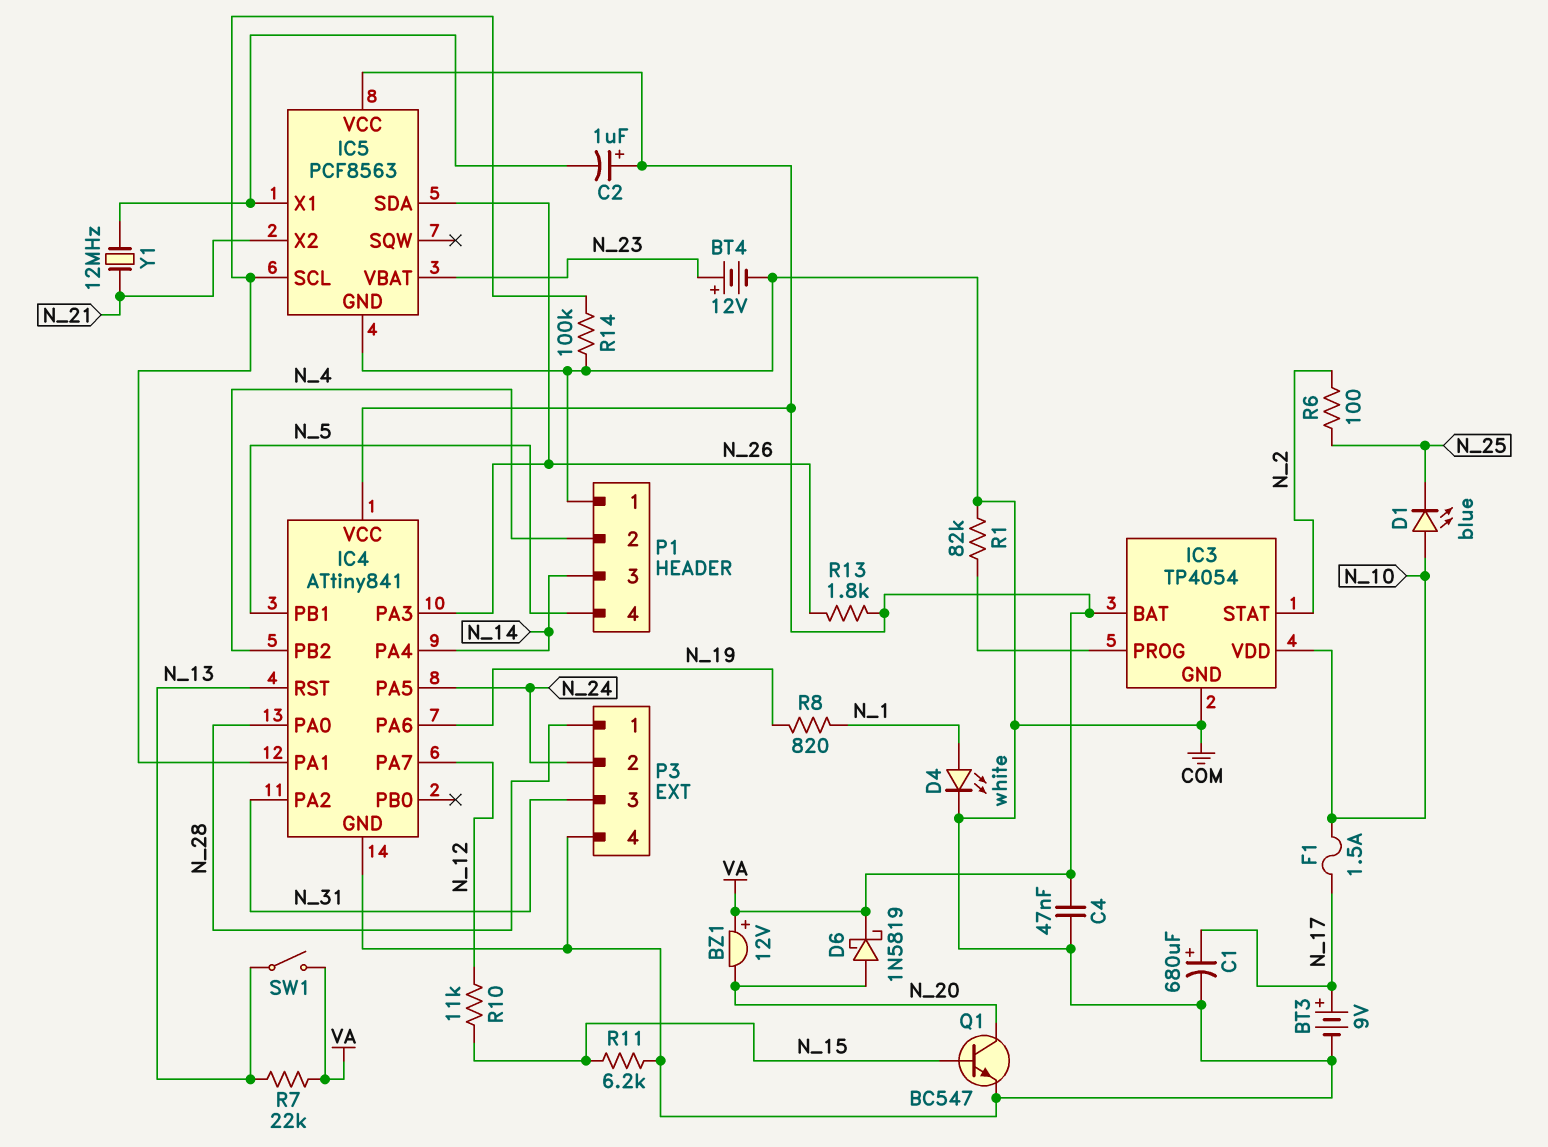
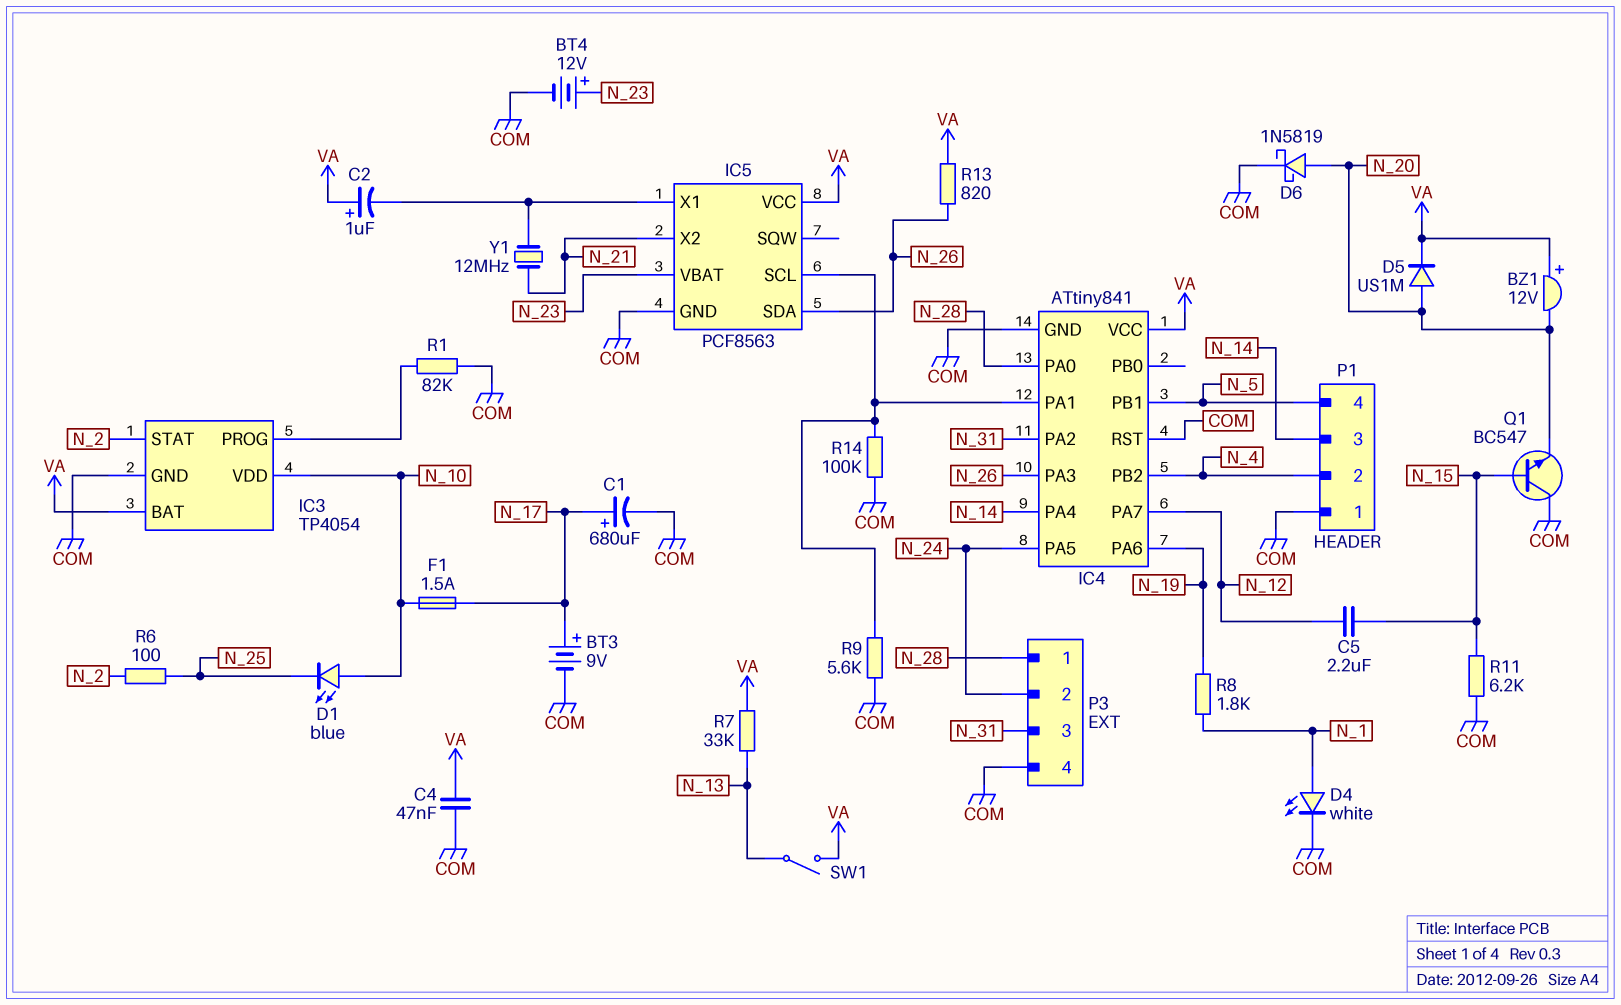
C5: none -> 2.2uF (N_12, N_15)
D5: none -> diode US1M (A N_20, K VA)
D6: schottky 1N5819 (A N_20, K VA) -> schottky 1N5819 (A N_20, K COM)
IC4 pin RST: N_13 -> COM
Q1: NPN BC547 (B N_15, C N_20, E COM) -> NPN BC547 (B N_15, C COM, E N_20)
R7: 22k (N_13, VA) -> 33k (N_13, VA)
R8: 820 (N_1, N_19) -> 1.8k (N_1, N_19)
R9: none -> 5.6k (COM, IC4/PA1)
R10: 11k (N_12, N_15) -> none
R13: 1.8k (N_26, VA) -> 820 (N_26, VA)

